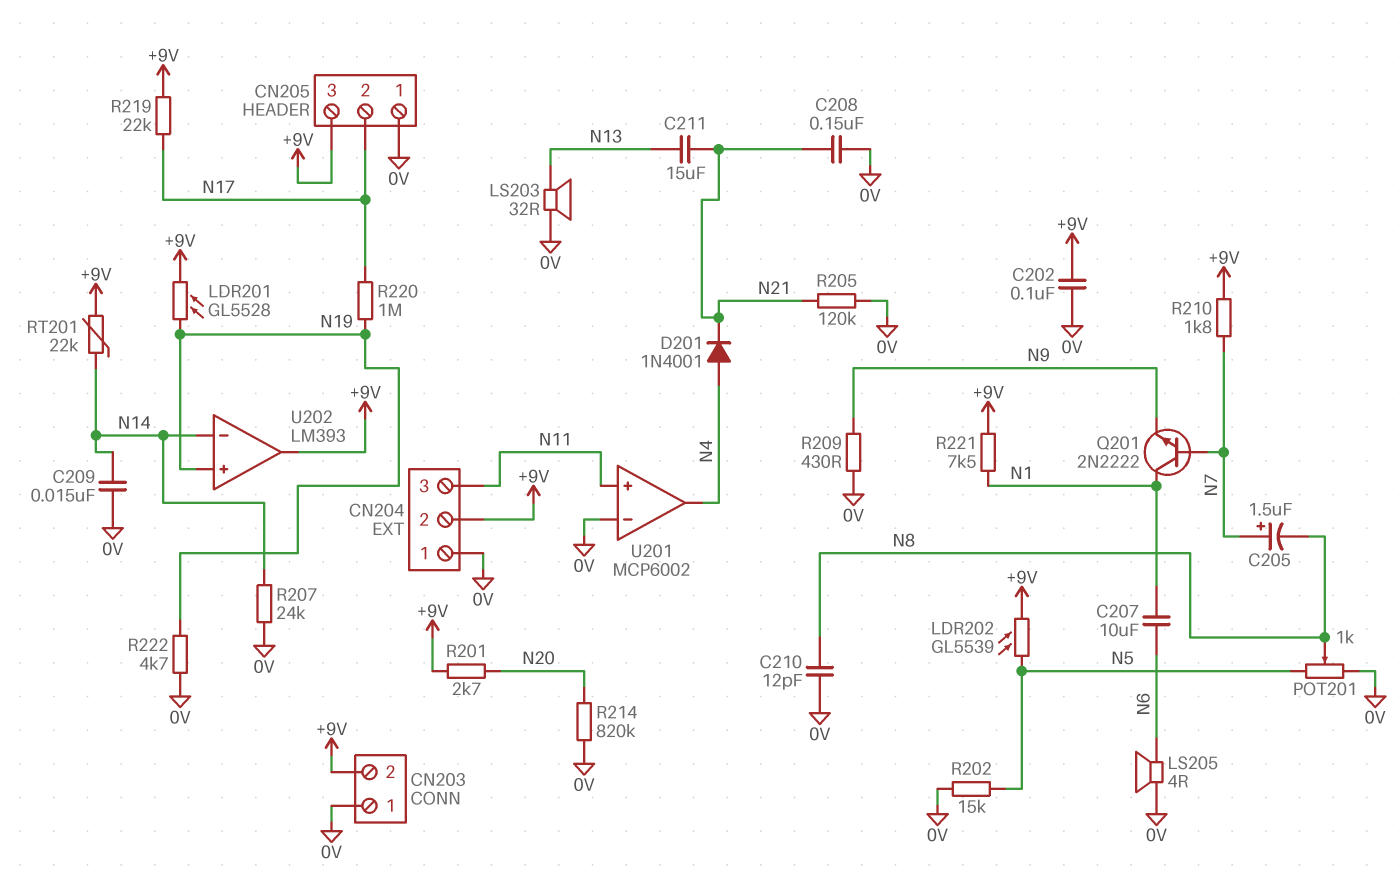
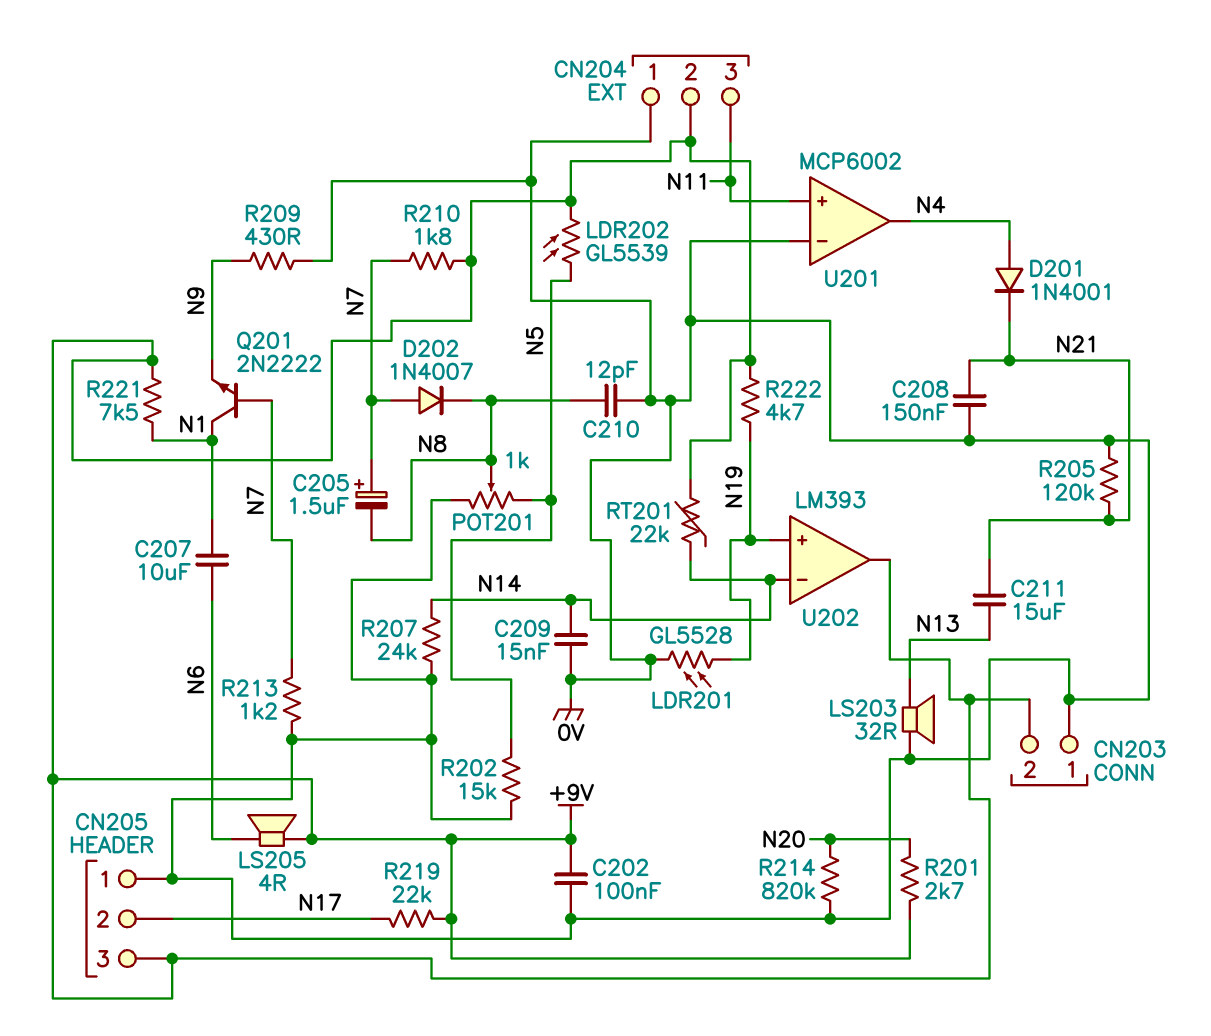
D202: none -> diode 1N4007 (A N7, K N8)
LDR201: GL5528 (+9V, N19) -> GL5528 (0V, N19)
LS205: speaker 4R (0V, N6) -> speaker 4R (+9V, N6)
R213: none -> 1.2k (0V, N7)
R220: 1M (N17, N19) -> none
R222: 4.7k (0V, N19) -> 4.7k (+9V, N19)

